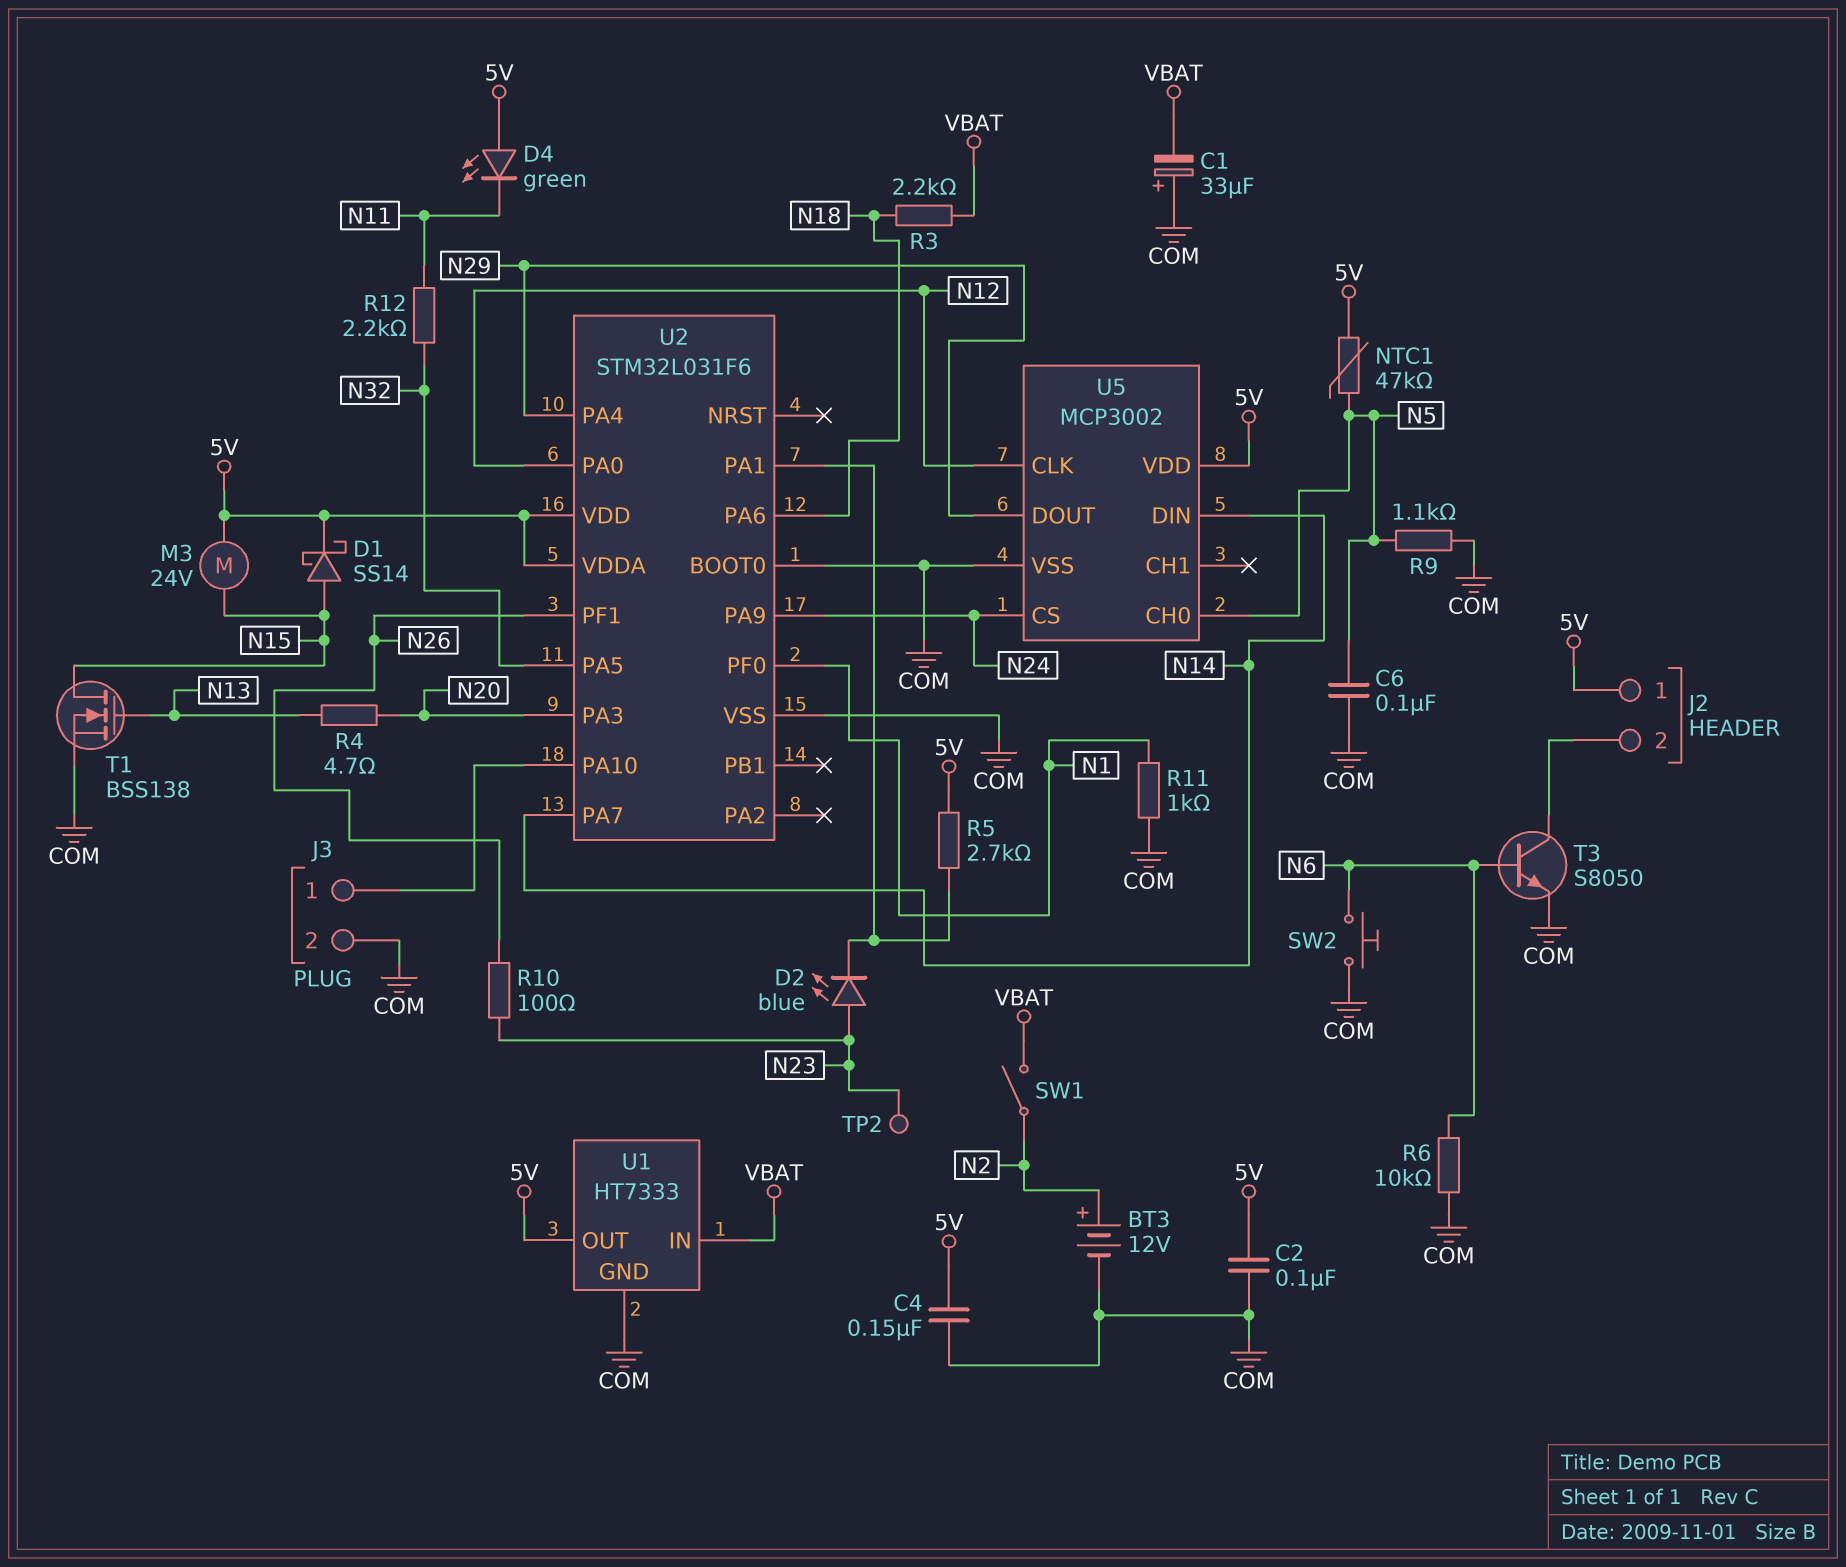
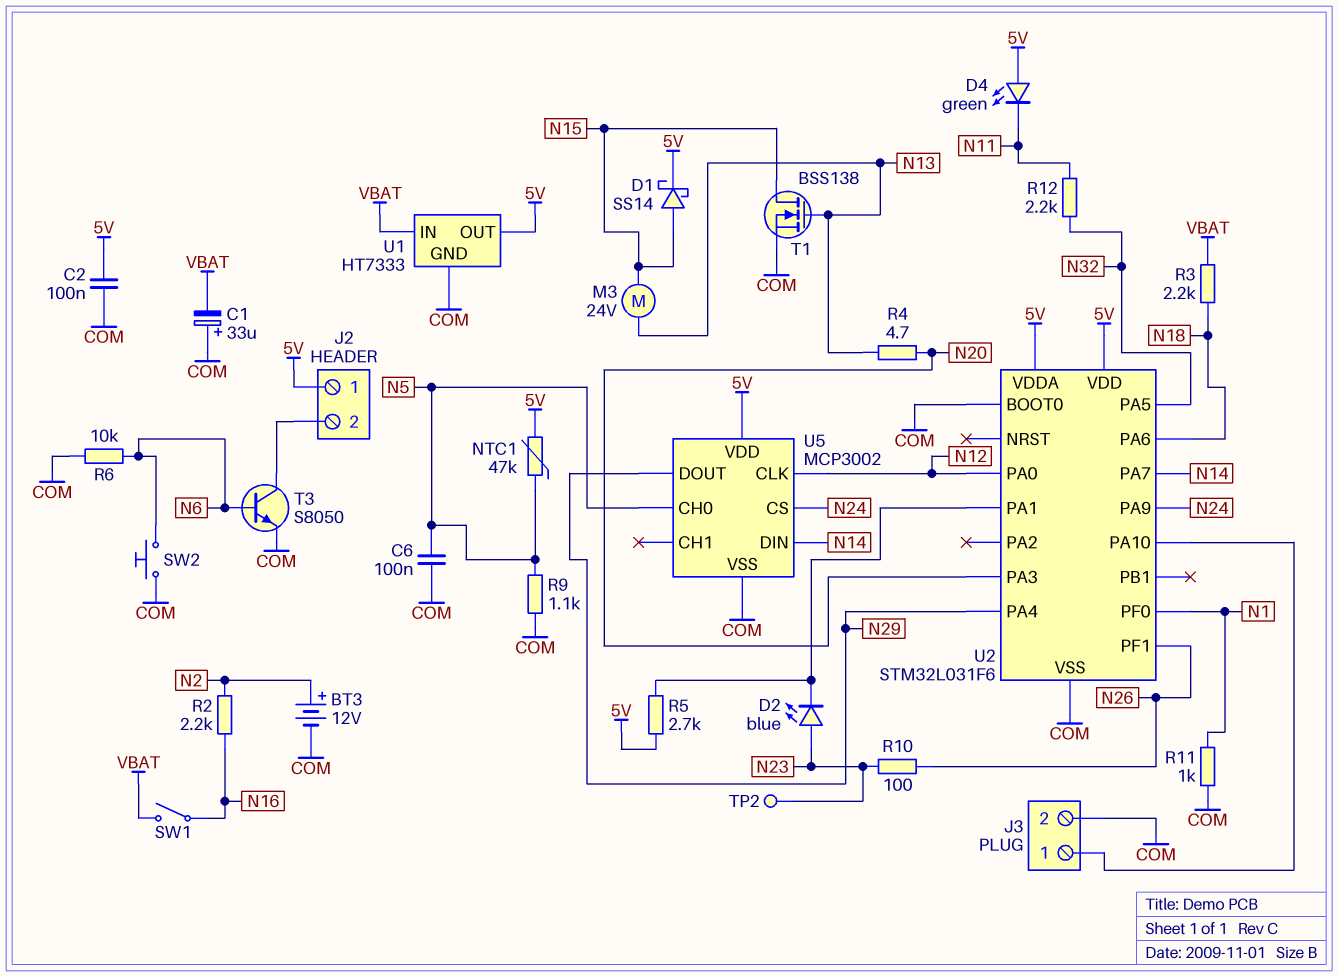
C4: 150nF (5V, COM) -> none
M3: motor 24V (5V, N15) -> motor 24V (N13, N15)
R2: none -> 2.2k (N2, N16)
SW1: switch (N2, VBAT) -> switch (N16, VBAT)

